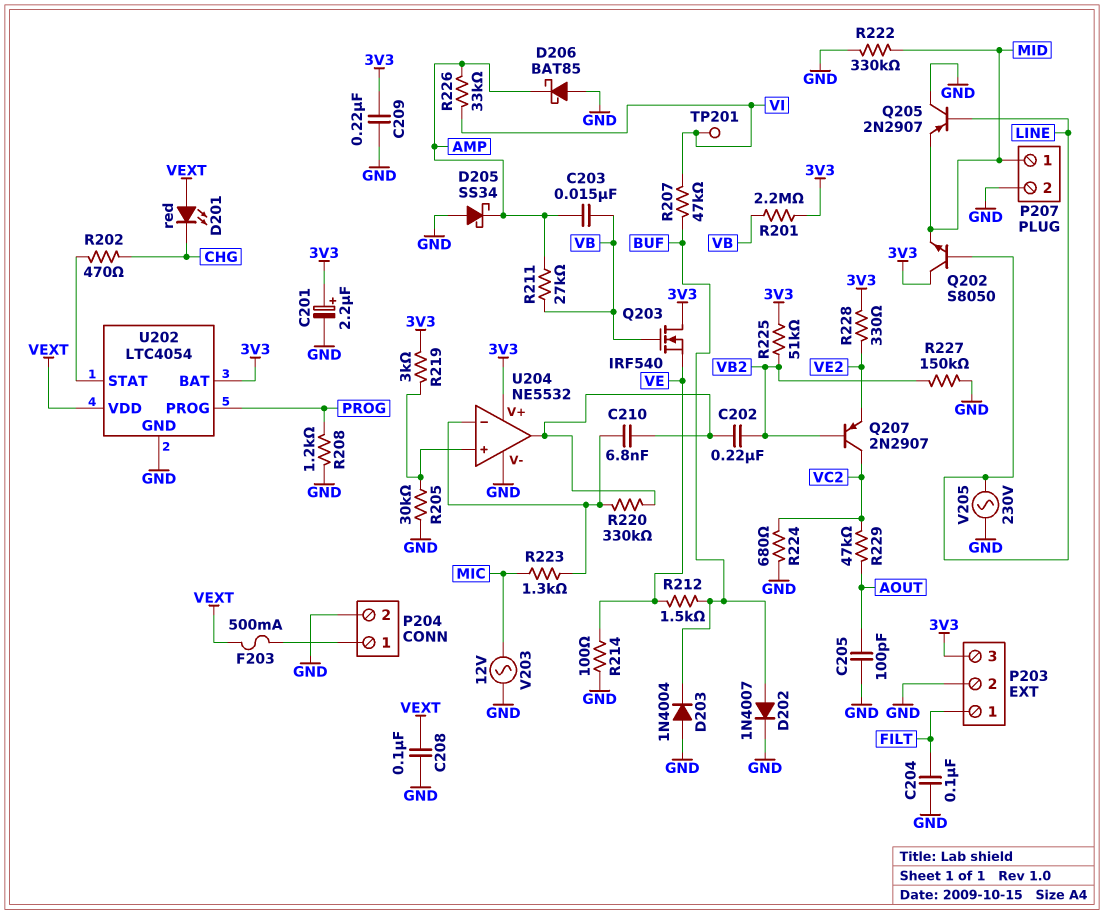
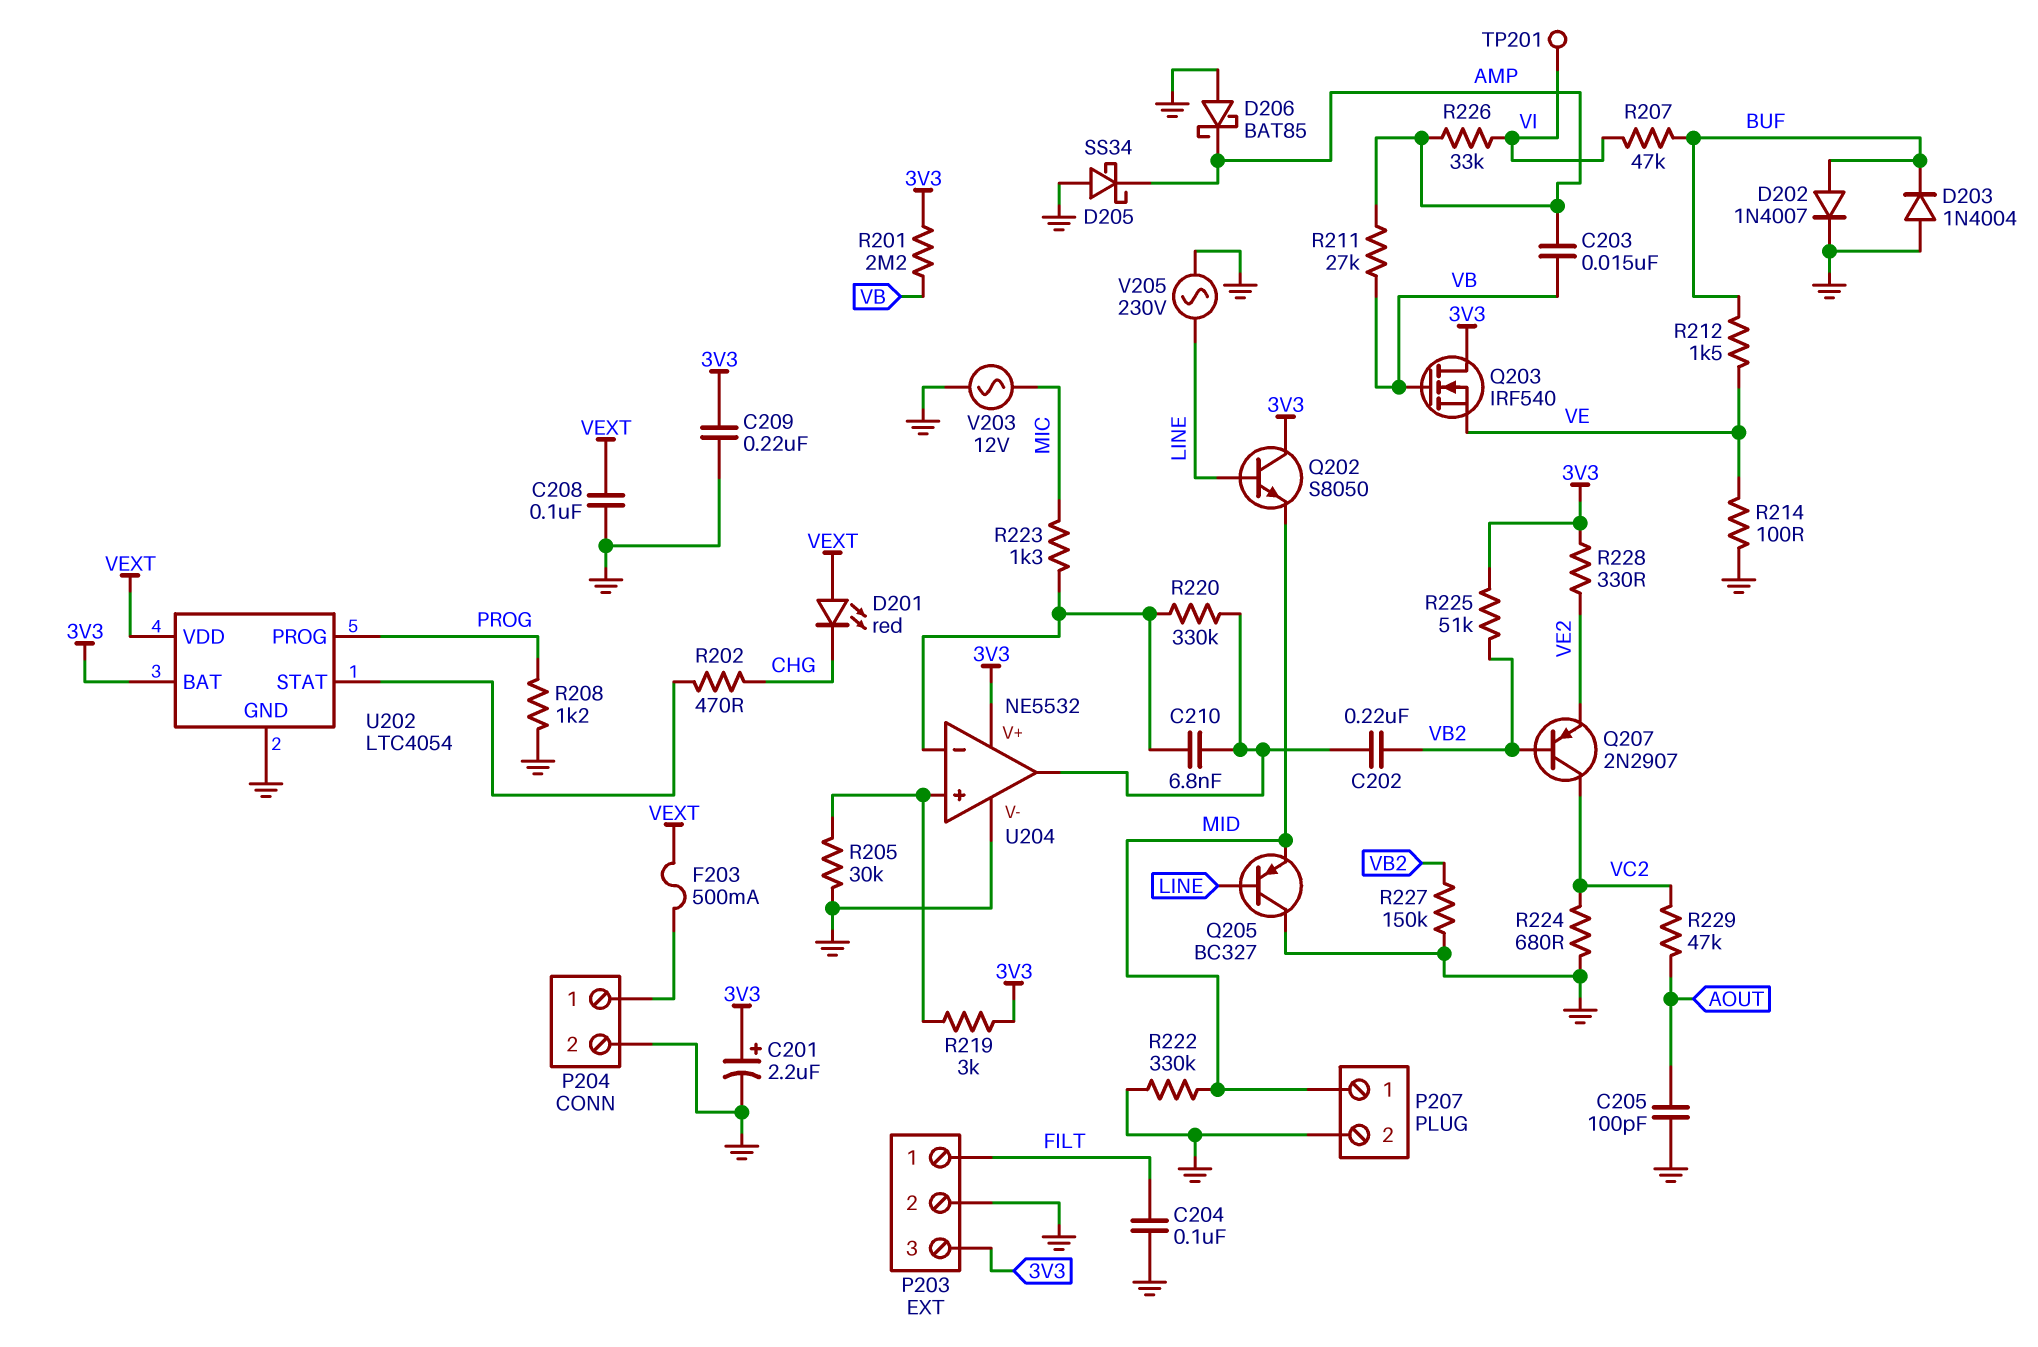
Q205: PNP 2N2907 (B LINE, C GND, E MID) -> PNP BC327 (B LINE, C GND, E MID)

